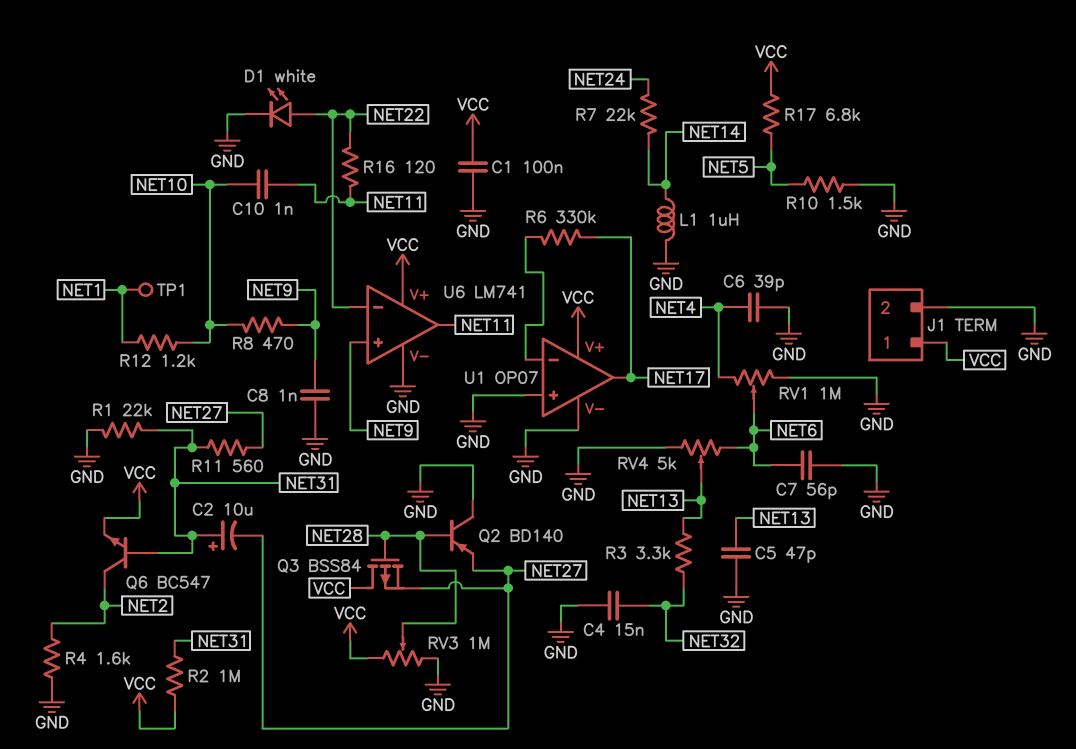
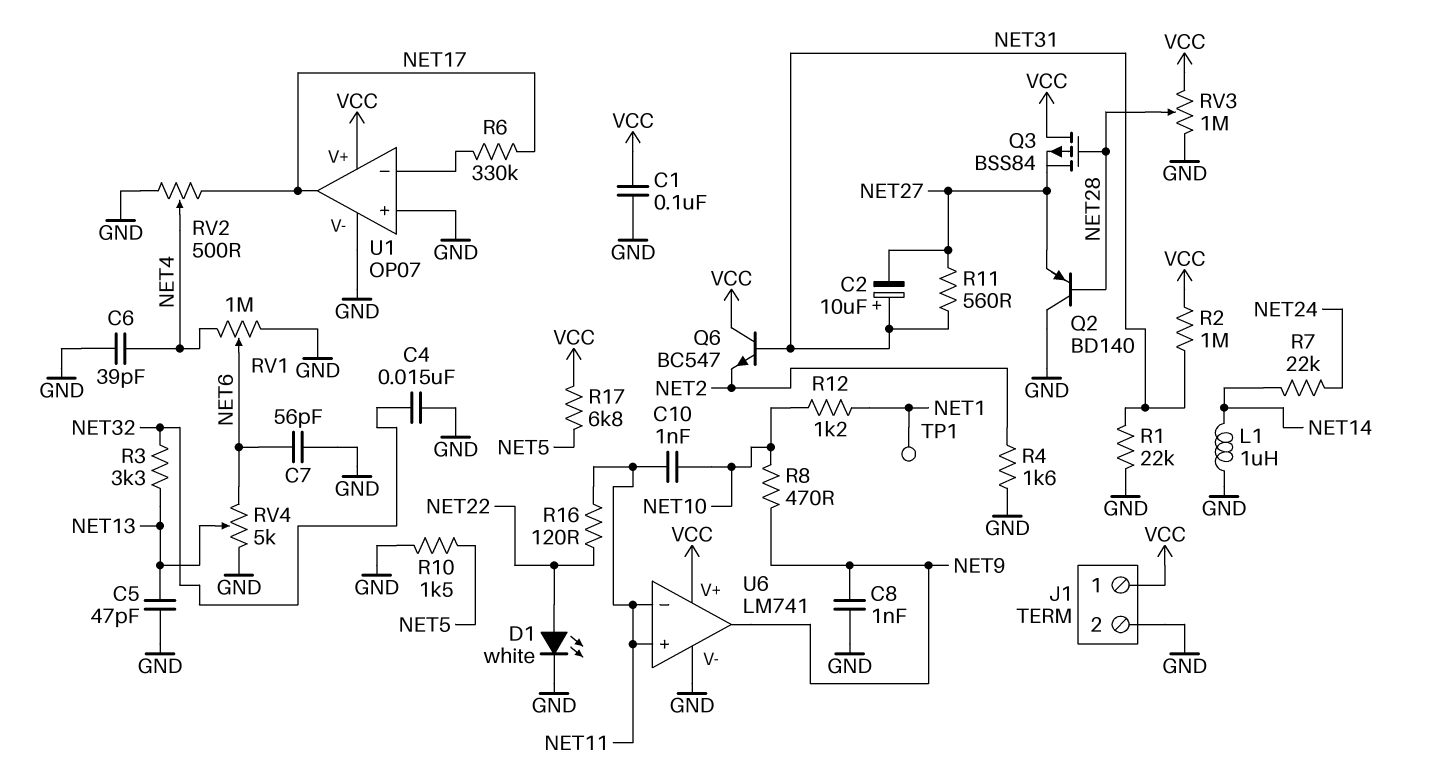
Q6: NPN BC547 (B NET31, C NET2, E VCC) -> NPN BC547 (B NET31, C VCC, E NET2)
RV2: none -> 500 (GND, NET17, wiper NET4)
U6 pin in+: NET9 -> NET11
U6 pin in-: NET22 -> NET11
U6 pin out: NET11 -> NET9

